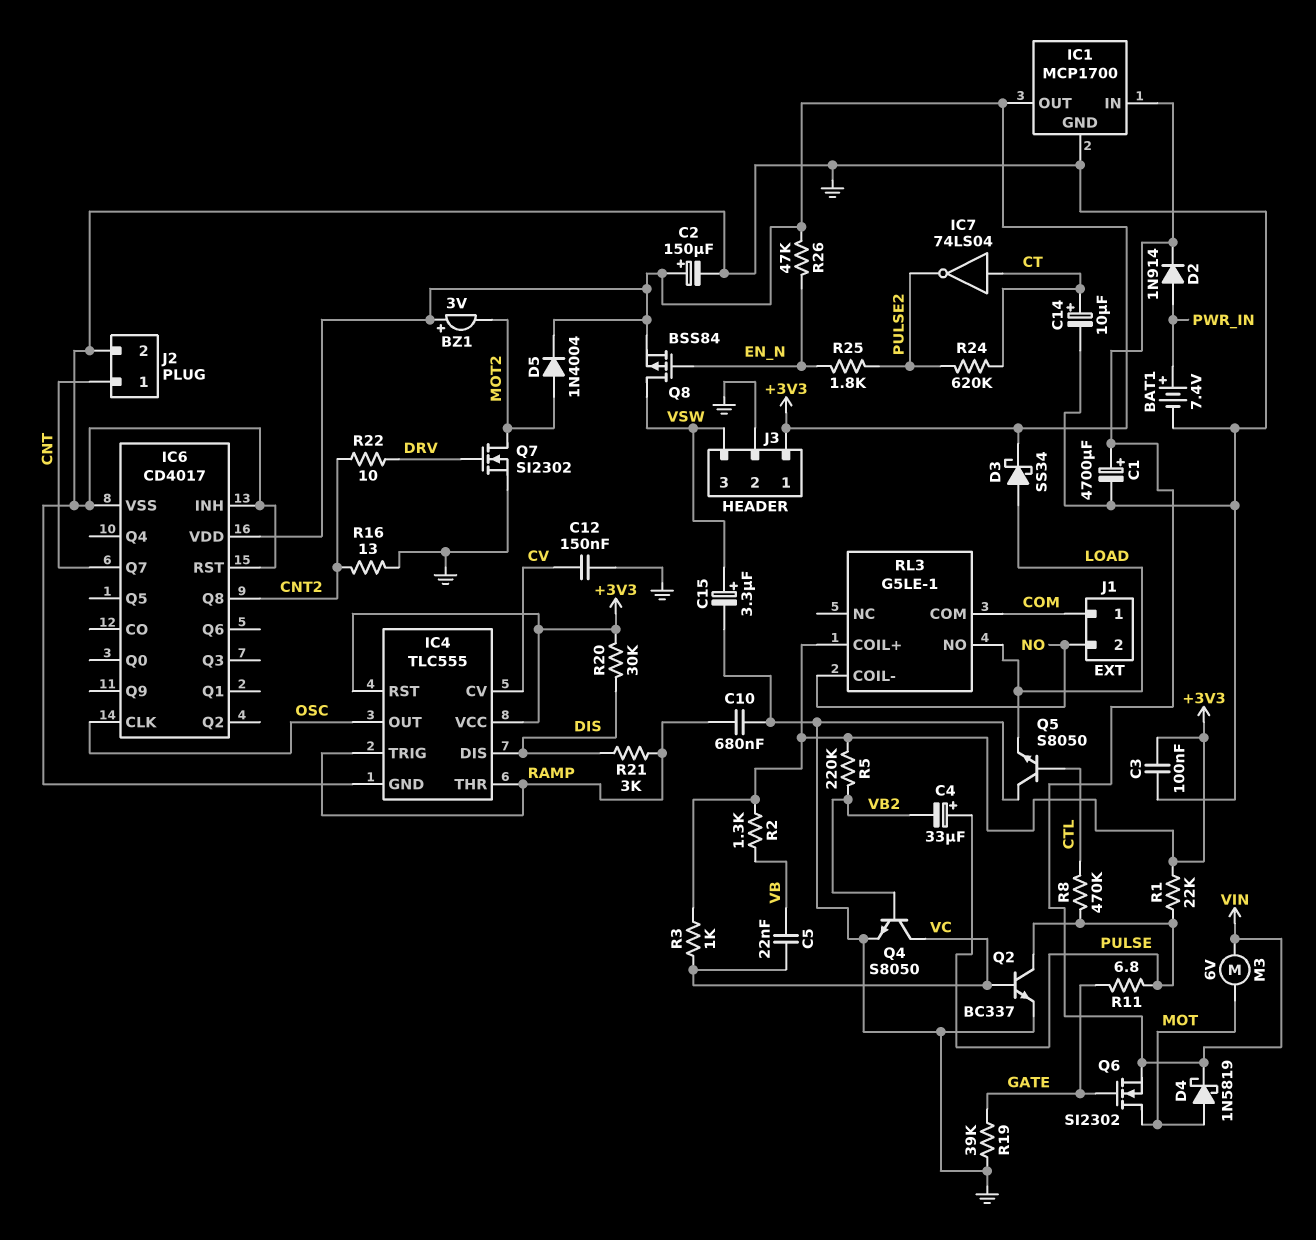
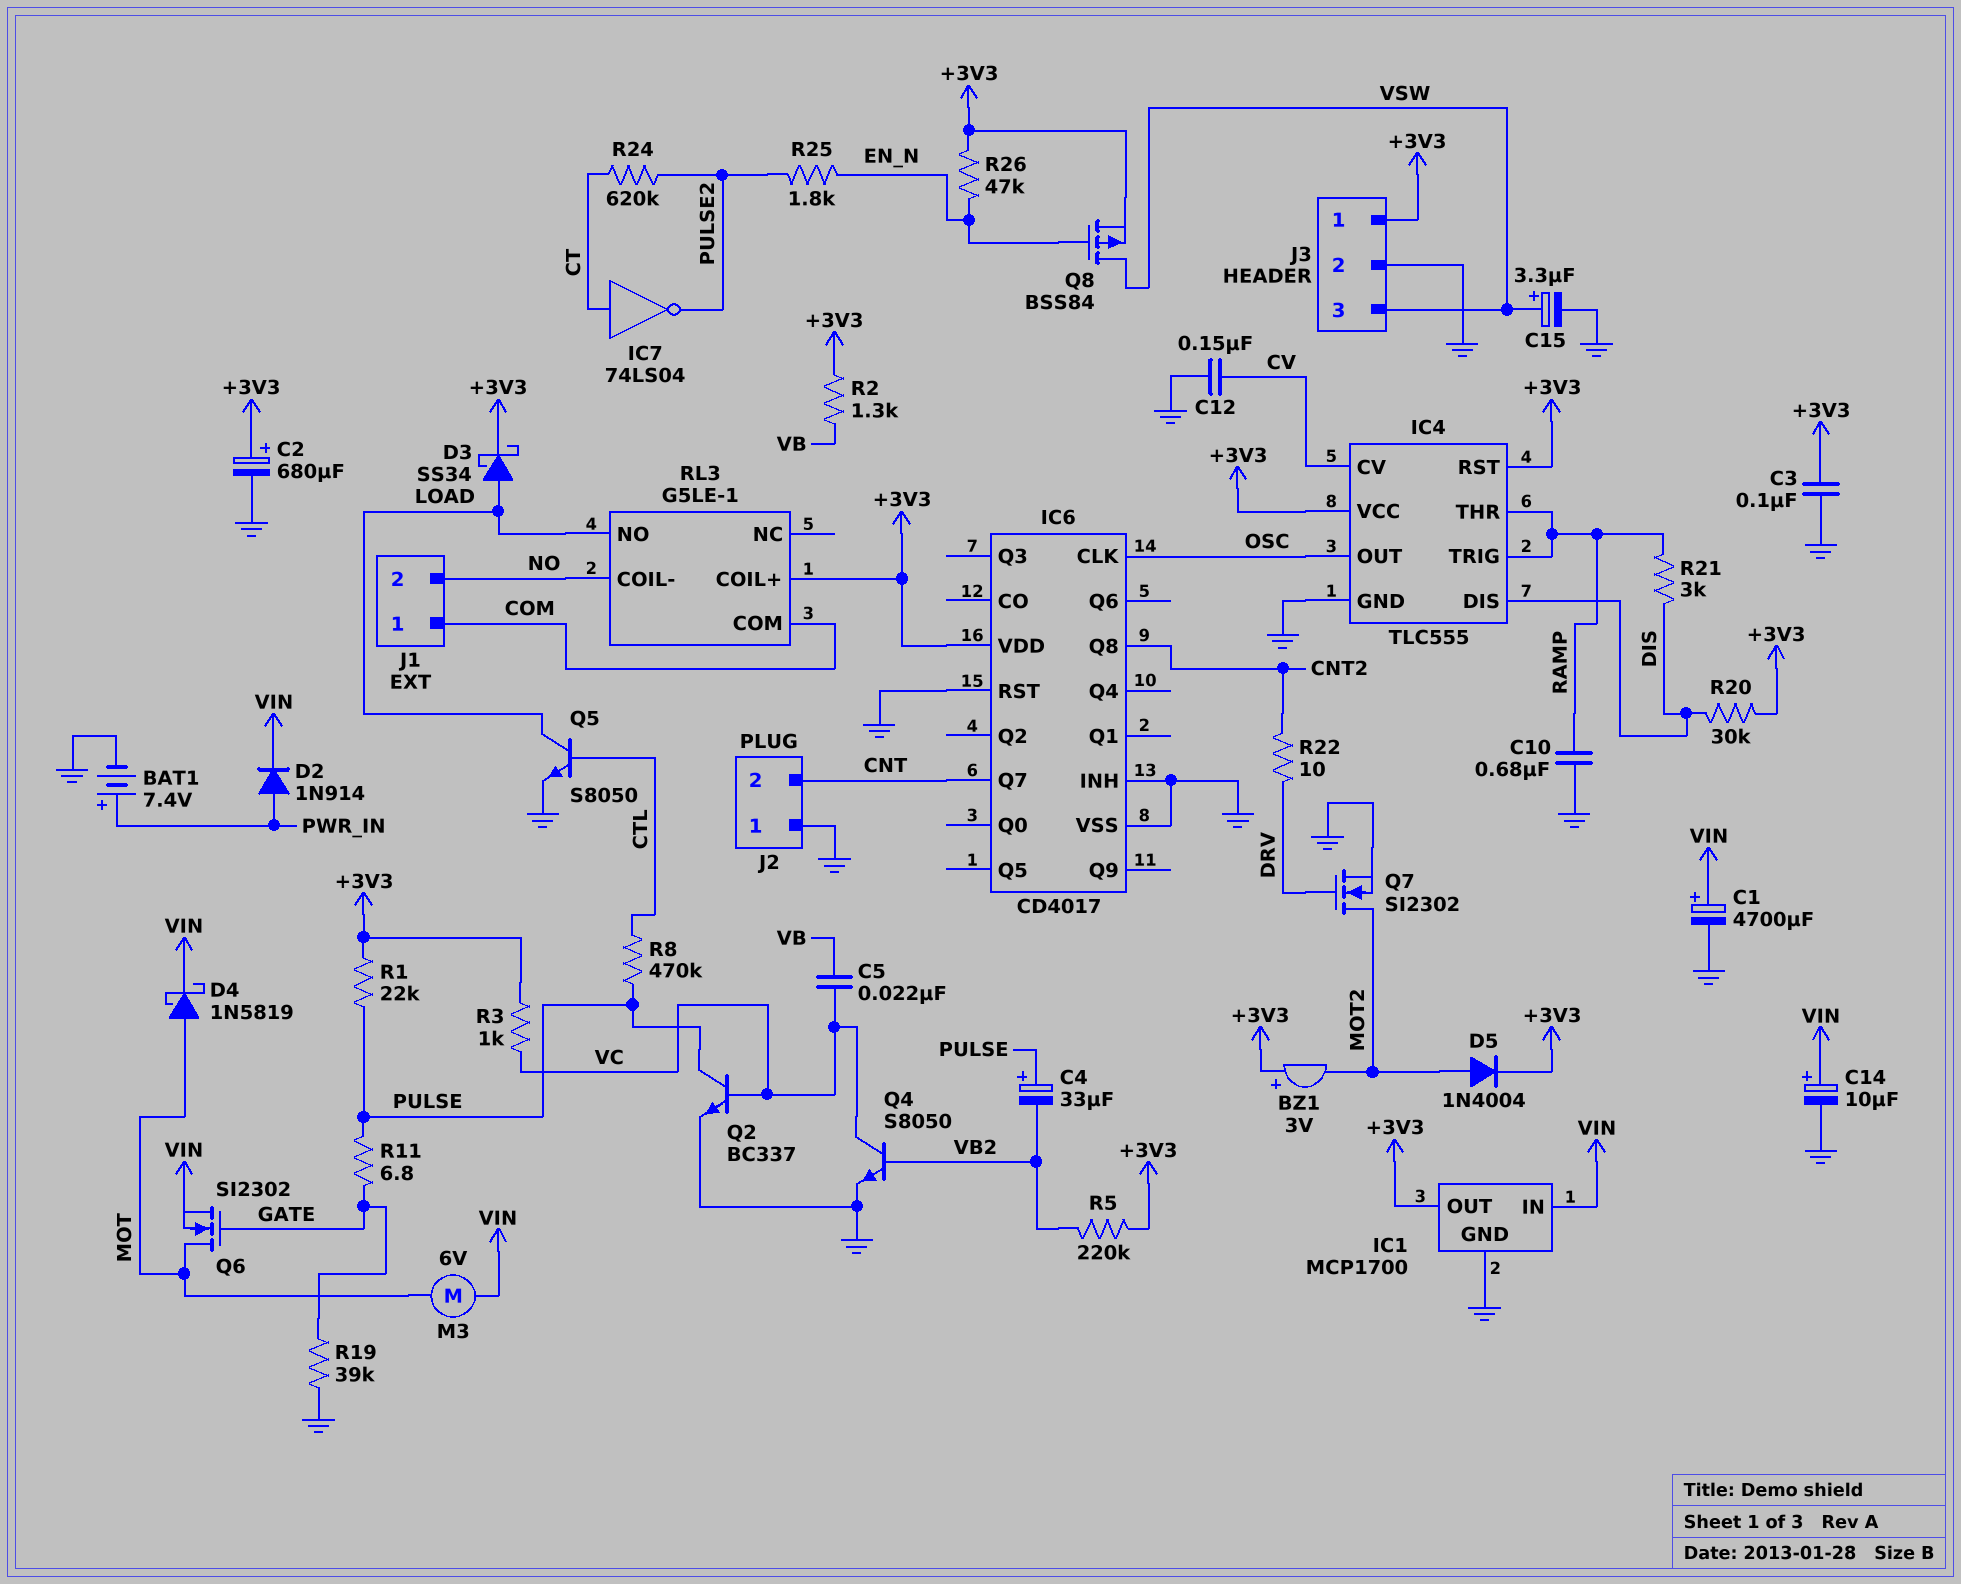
C2: 150uF (plus +3V3, minus GND) -> 680uF (plus +3V3, minus GND)
C14: 10uF (plus CT, minus GND) -> 10uF (plus VIN, minus GND)
J2 pin 1: CNT -> GND
J2 pin 2: GND -> CNT
Q5: NPN S8050 (B CTL, C GND, E LOAD) -> NPN S8050 (B CTL, C LOAD, E GND)
R16: 13 (CNT2, GND) -> none

